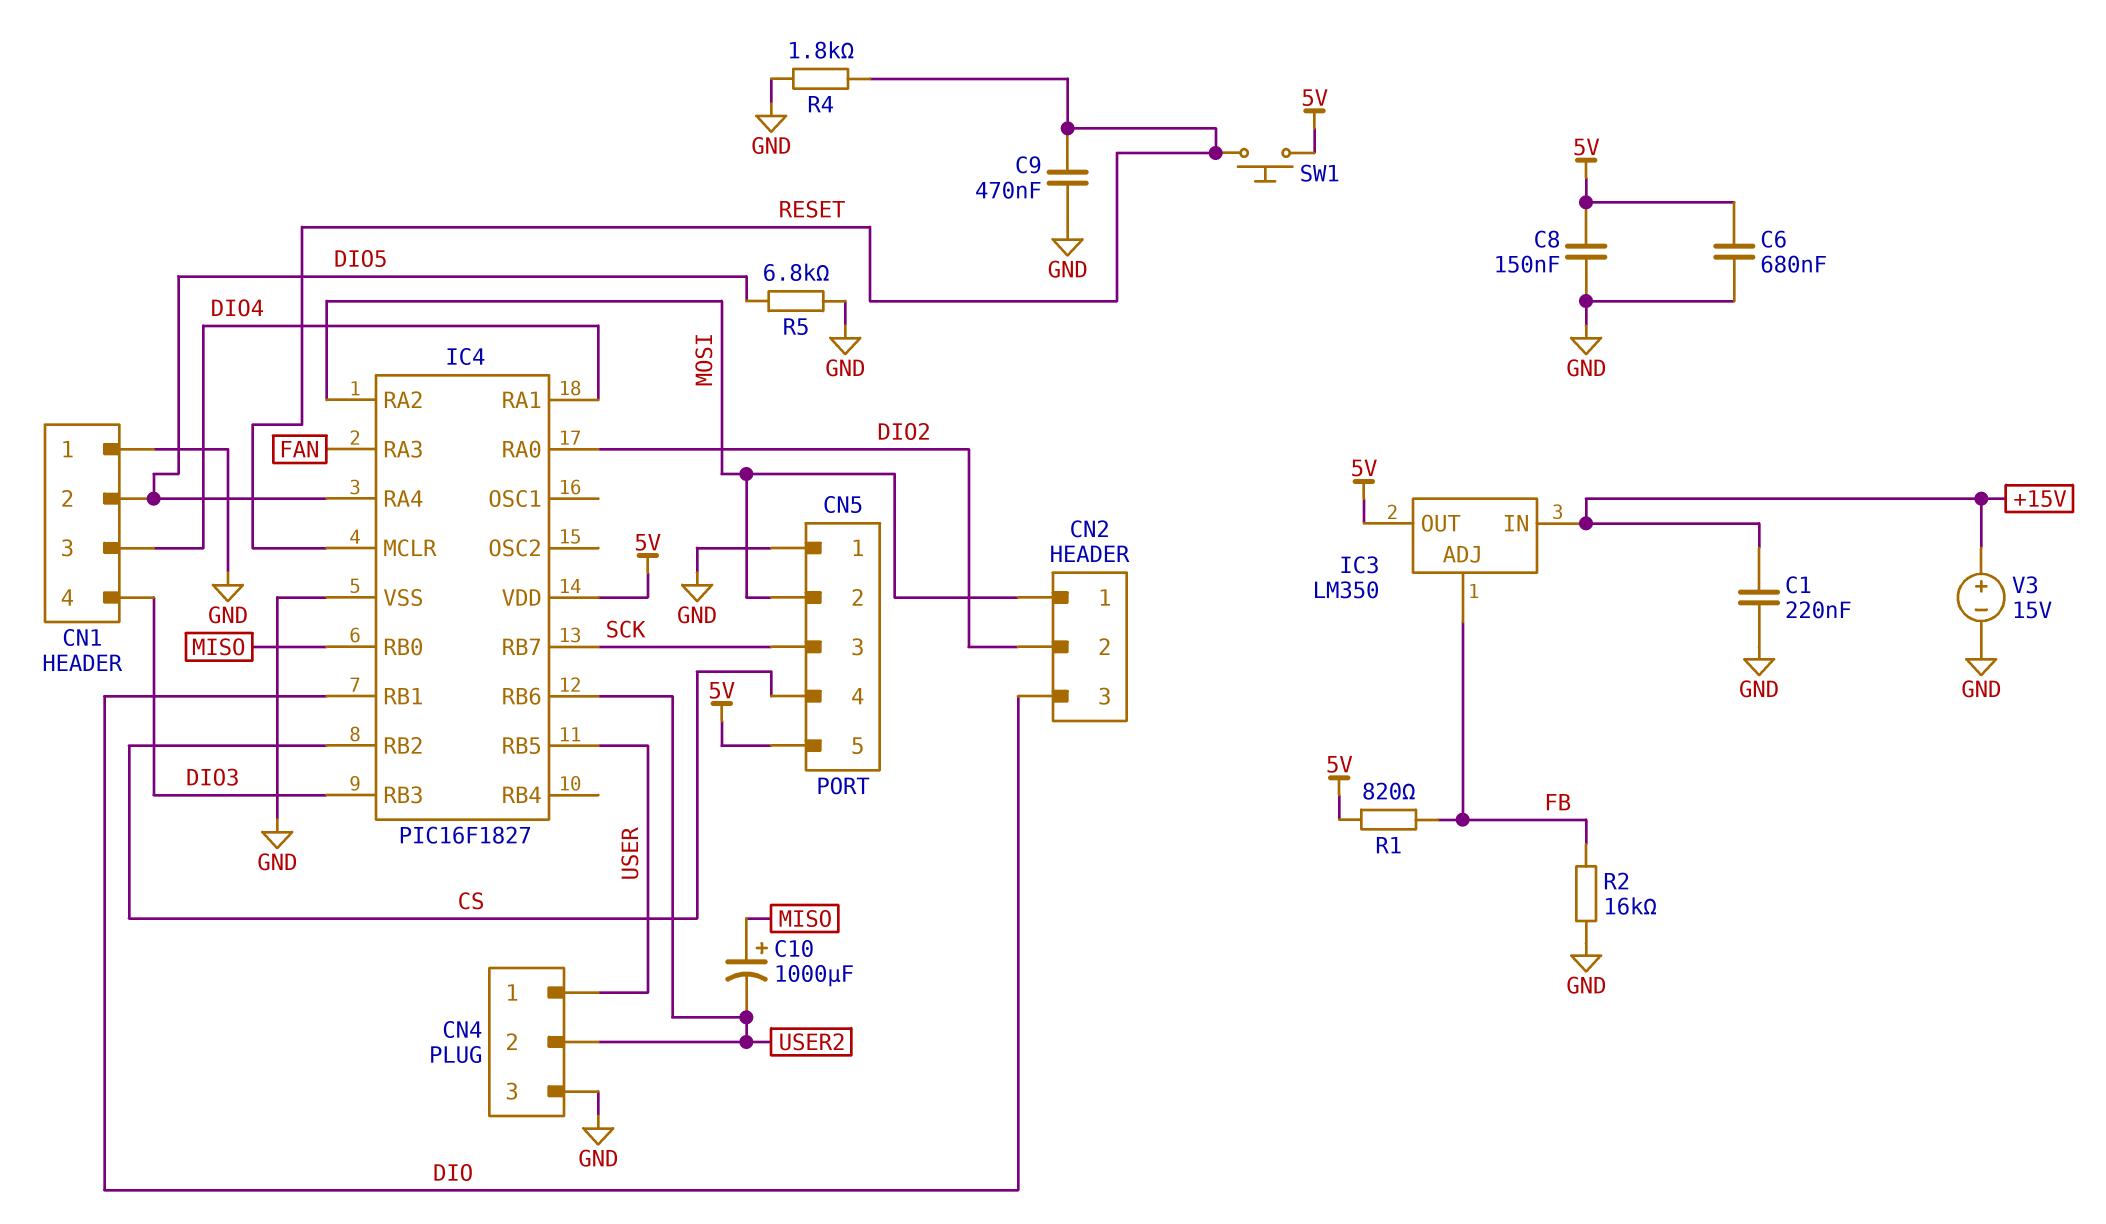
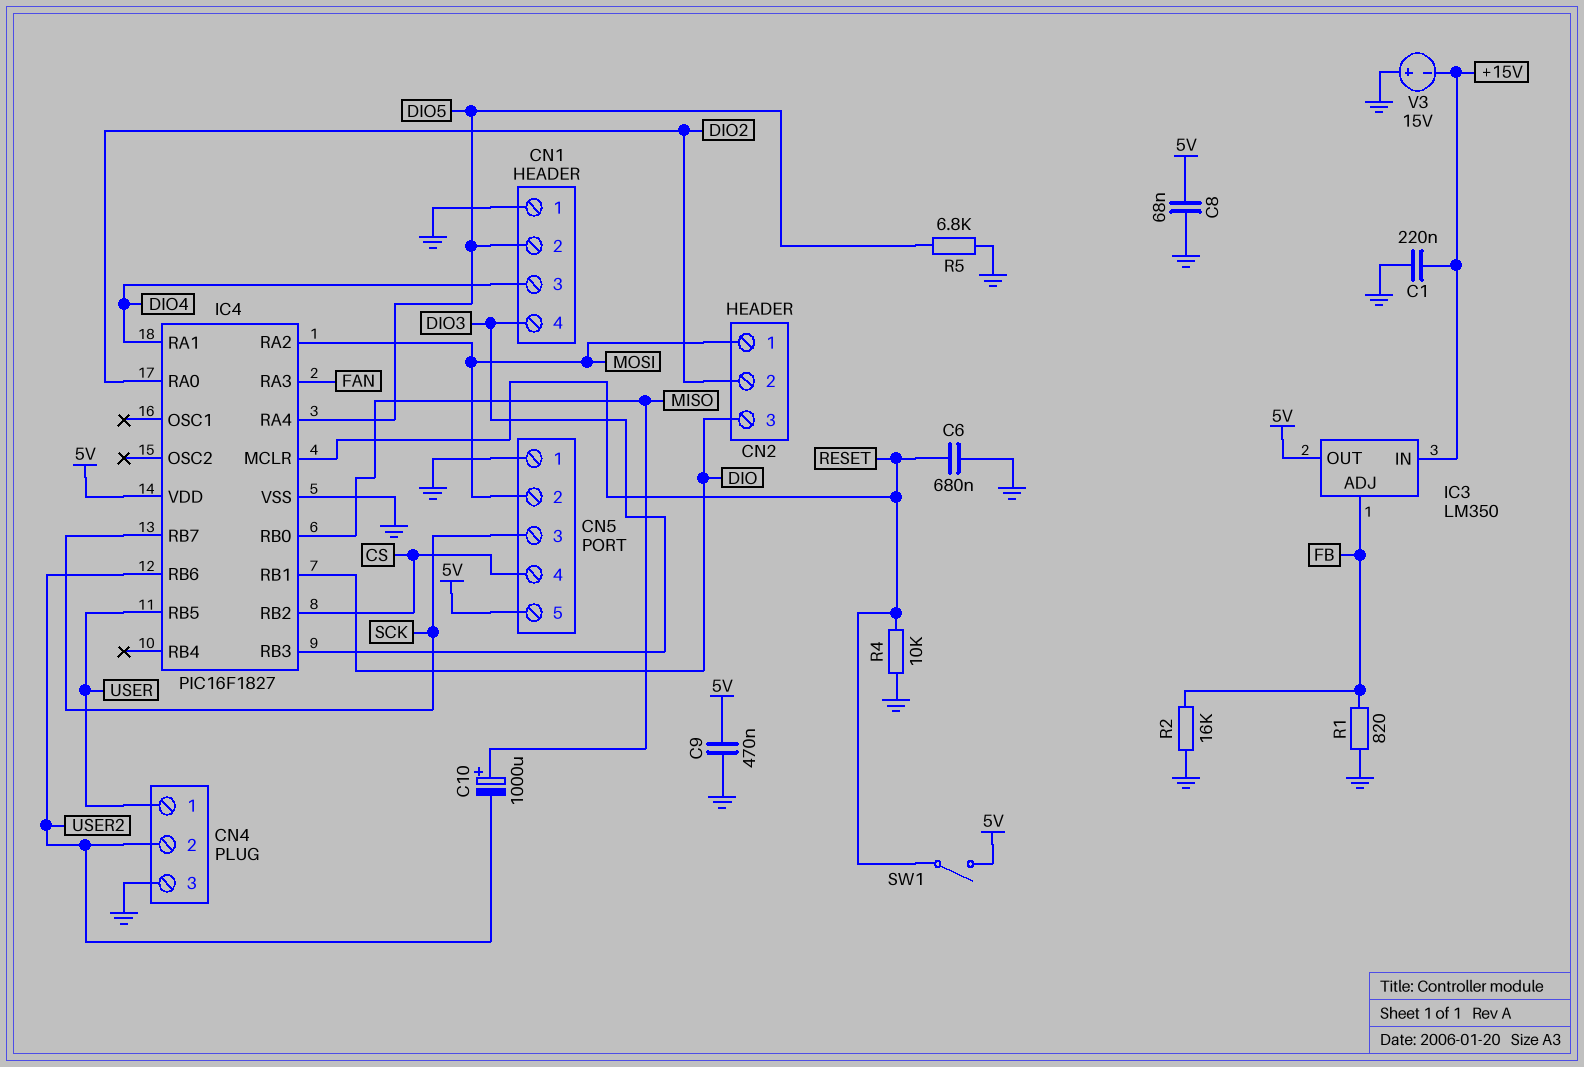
C6: 680nF (5V, GND) -> 680nF (GND, RESET)
C8: 150nF (5V, GND) -> 68nF (5V, GND)
C9: 470nF (GND, RESET) -> 470nF (5V, GND)
R1: 820 (5V, FB) -> 820 (FB, GND)
R4: 1.8k (GND, RESET) -> 10k (GND, RESET)
SW1: button (5V, RESET) -> switch (5V, RESET)
V3: 15V (plus +15V, minus GND) -> 15V (plus GND, minus +15V)

